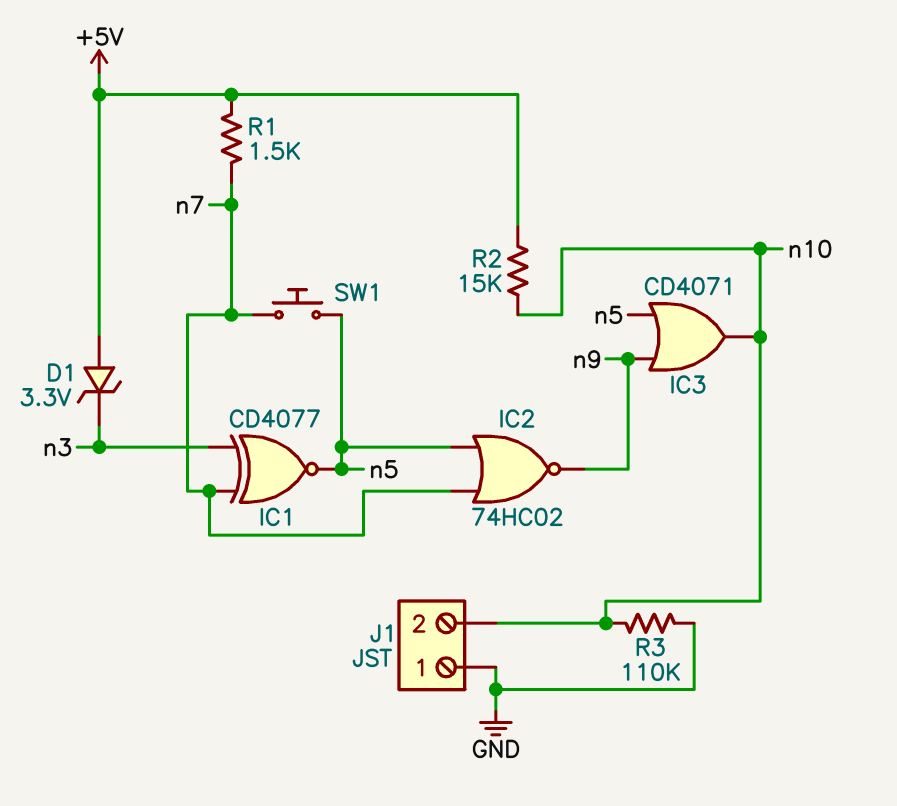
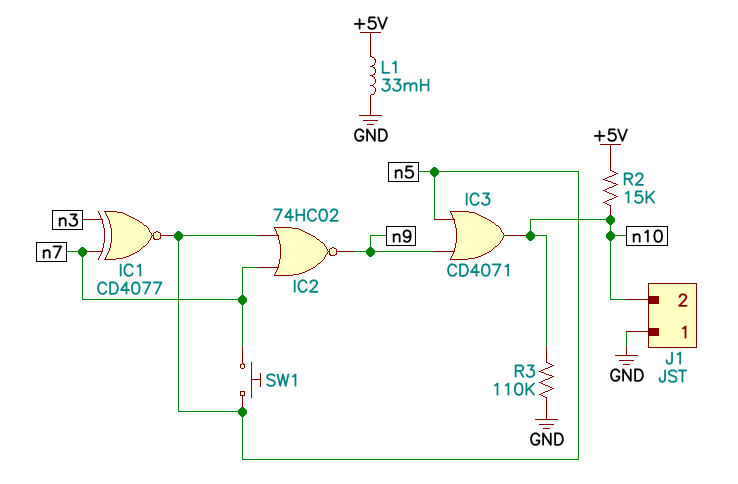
D1: zener 3.3V (A +5V, K n3) -> none
L1: none -> 33mH (+5V, GND)
R1: 1.5k (+5V, n7) -> none

